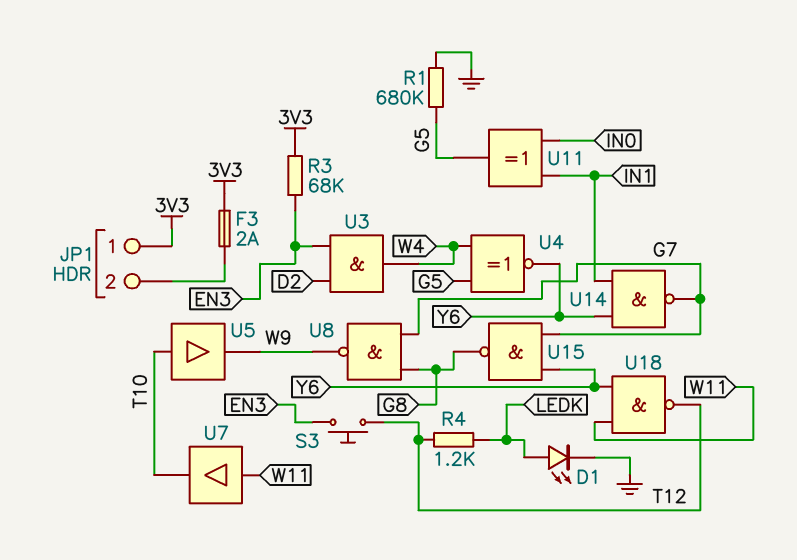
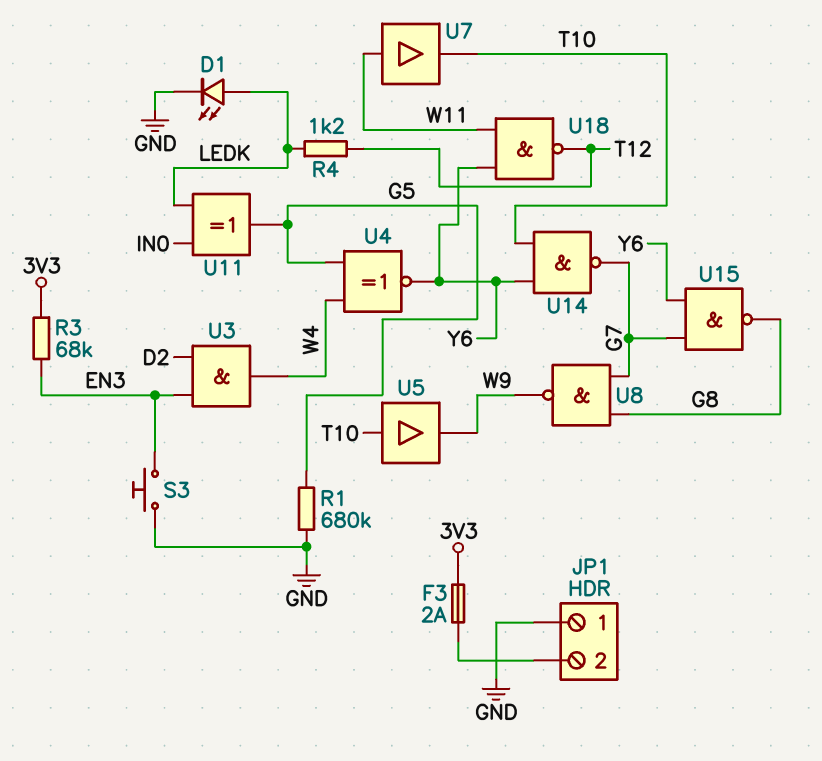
JP1 pin 1: 3V3 -> GND
S3: button (EN3, T12) -> button (EN3, GND)
U11: XOR (in IN0, in IN1, out G5) -> XOR (in IN0, in LEDK, out G5)
U14: NAND (in IN1, in Y6, out G7) -> NAND (in T10, in Y6, out G7)

